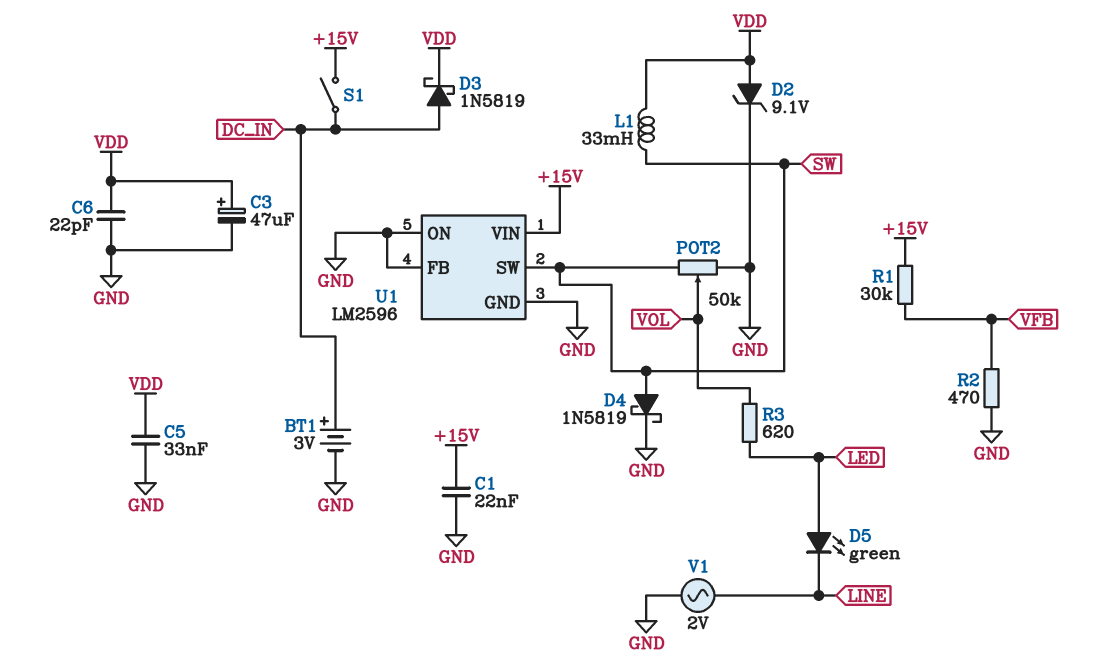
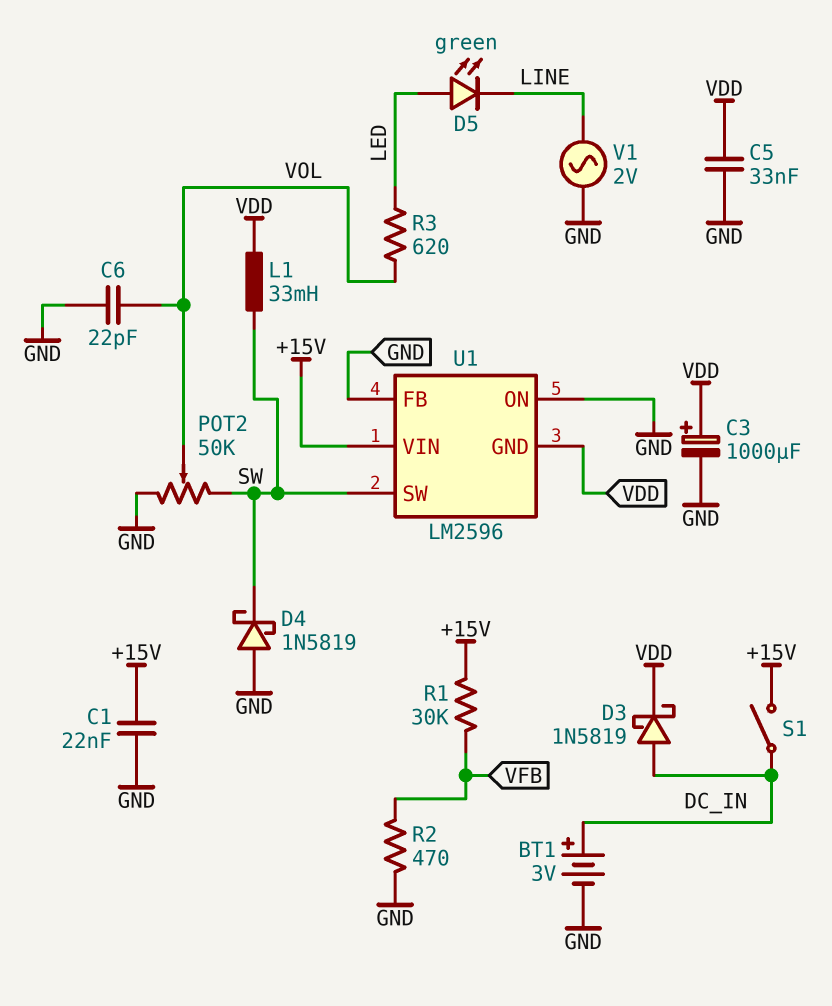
C3: 47uF (plus VDD, minus GND) -> 1000uF (plus VDD, minus GND)
C6: 22pF (GND, VDD) -> 22pF (GND, VOL)
D2: zener 9.1V (A VDD, K GND) -> none
D4: schottky 1N5819 (A SW, K GND) -> schottky 1N5819 (A GND, K SW)
U1 pin GND: GND -> VDD

